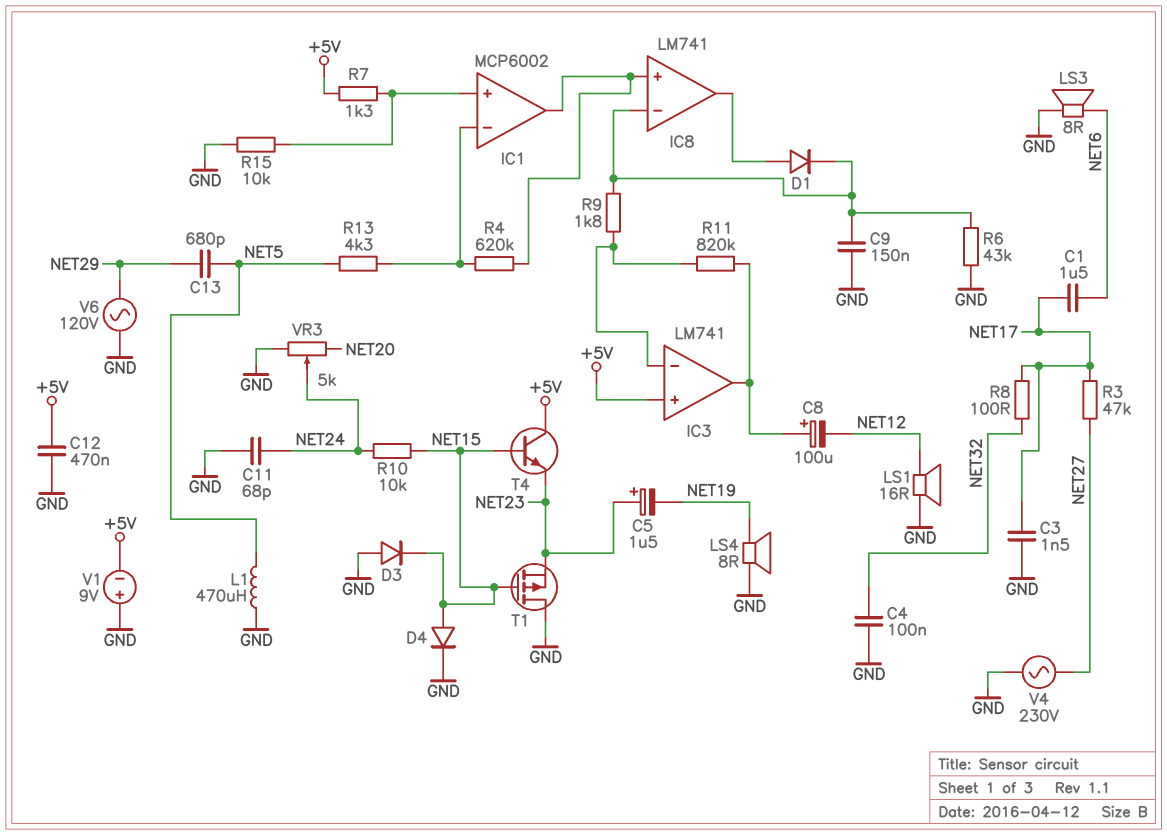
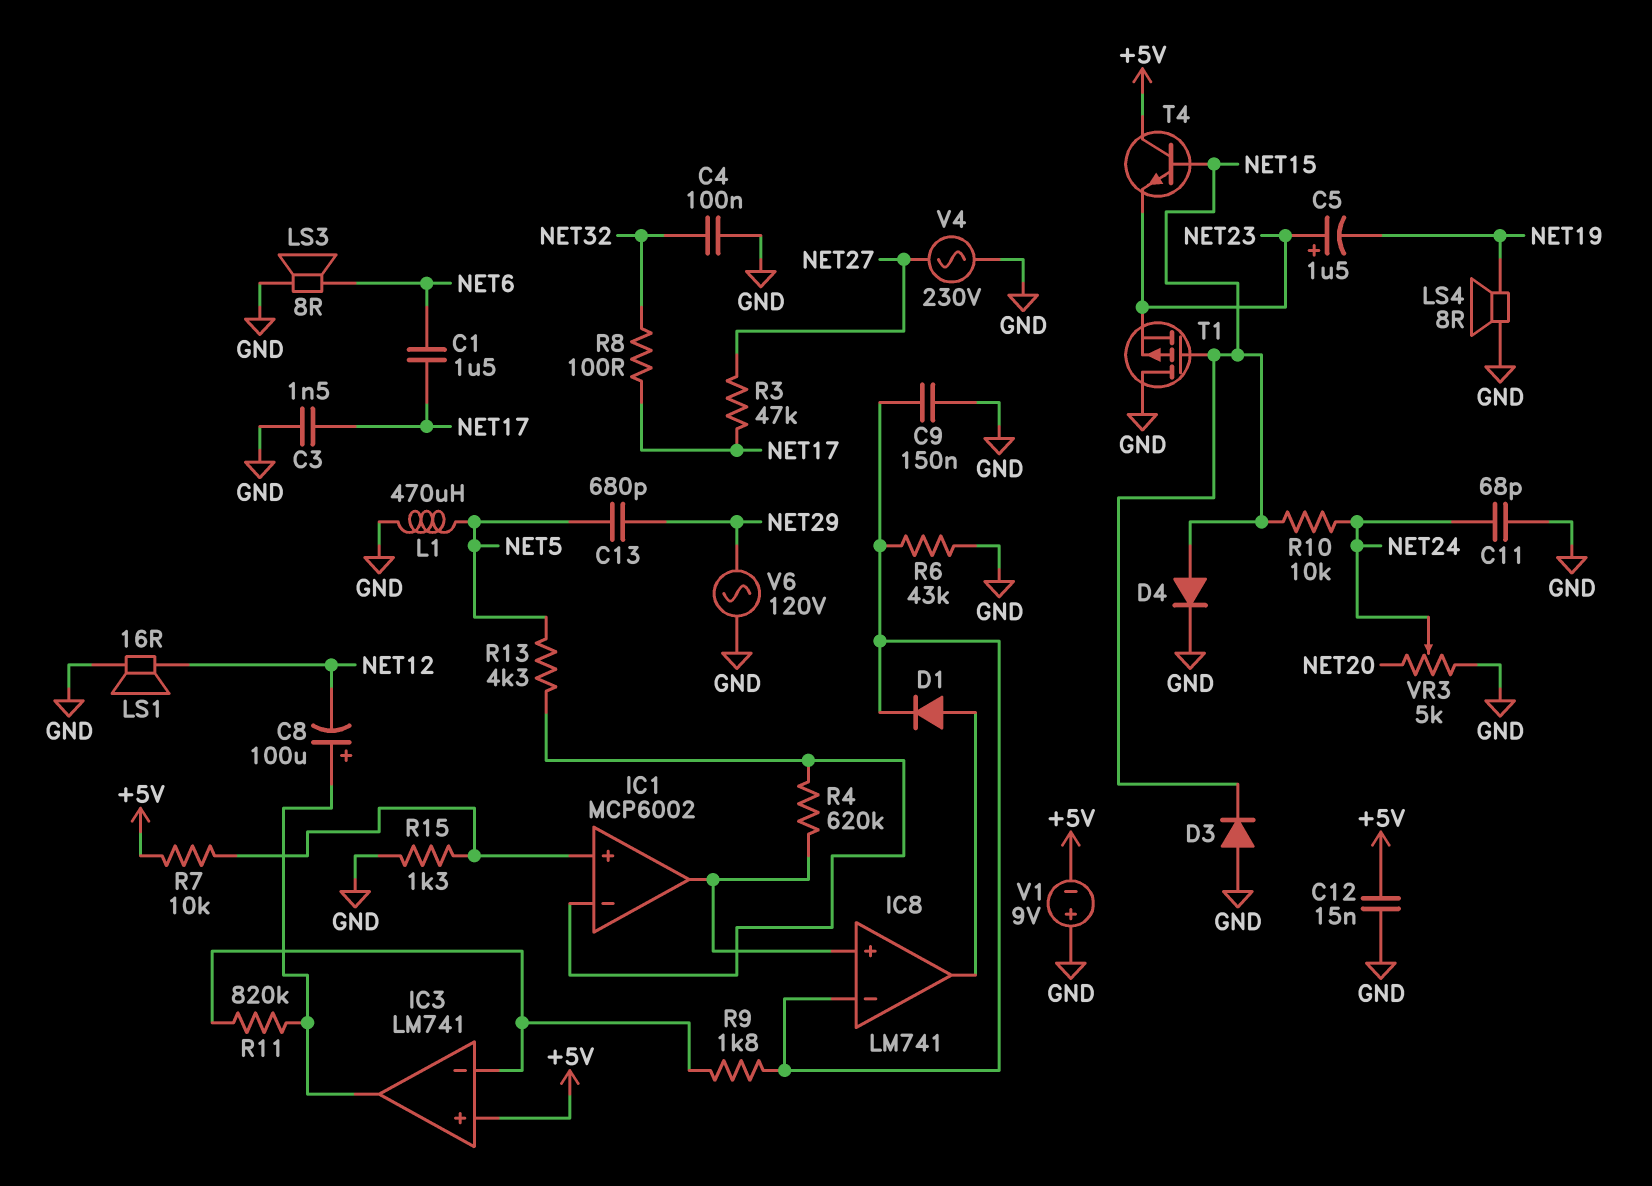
C12: 470nF (+5V, GND) -> 15nF (+5V, GND)
R7: 1.3k (+5V, IC1/in+) -> 10k (+5V, IC1/in+)
R15: 10k (GND, IC1/in+) -> 1.3k (GND, IC1/in+)

